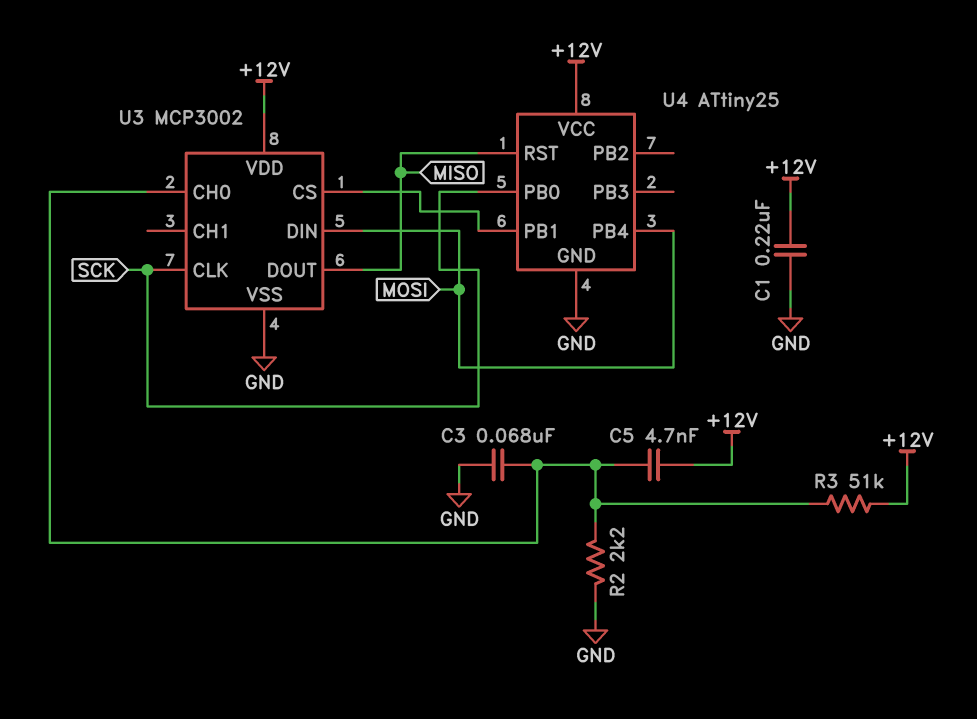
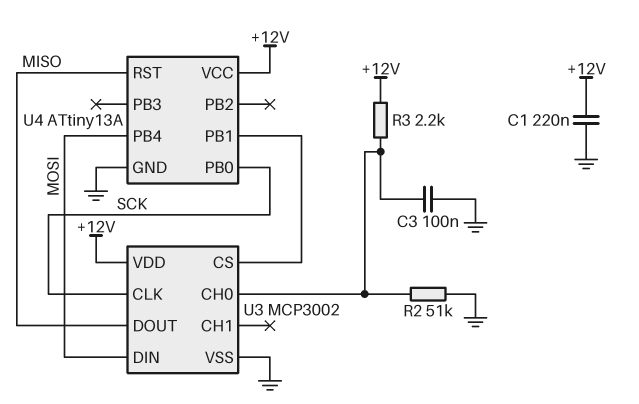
C3: 68nF (GND, U3/CH0) -> 100nF (GND, U3/CH0)
C5: 4.7nF (+12V, U3/CH0) -> none
R2: 2.2k (GND, U3/CH0) -> 51k (GND, U3/CH0)
R3: 51k (+12V, U3/CH0) -> 2.2k (+12V, U3/CH0)
U4: ATtiny25 -> ATtiny13A

